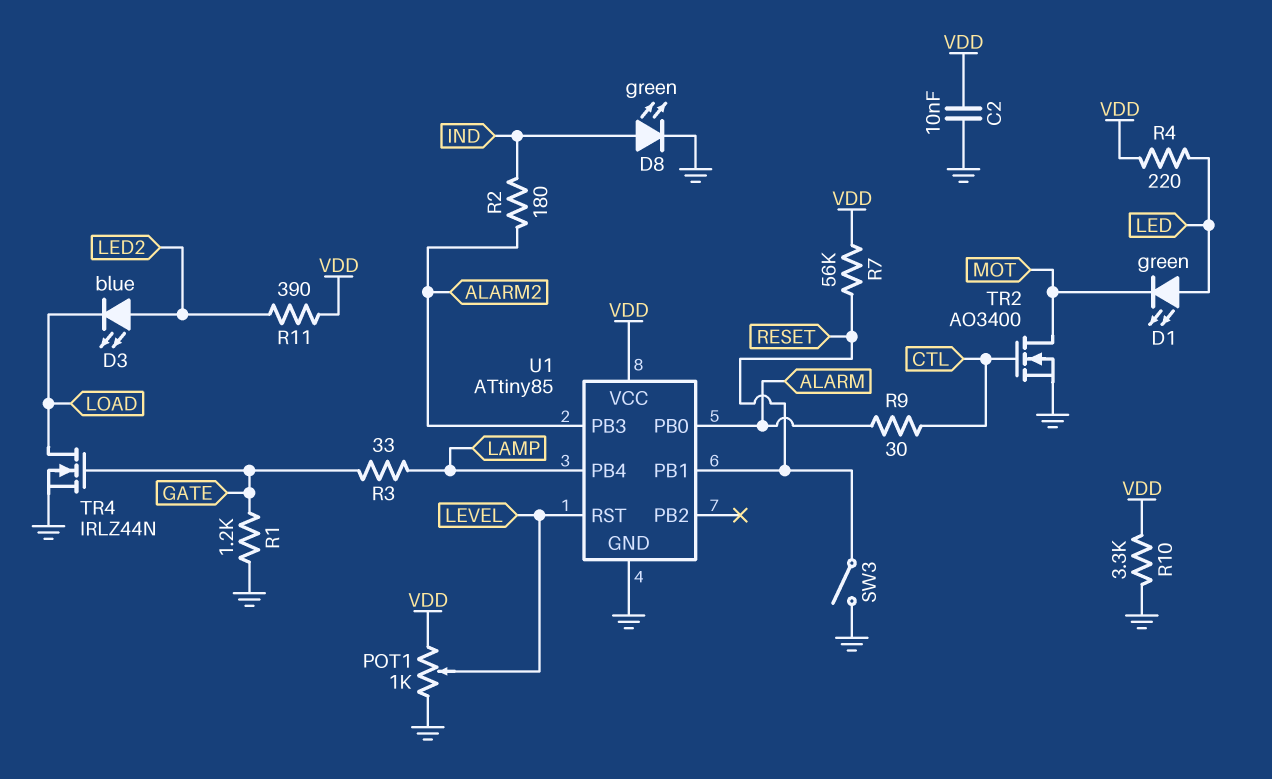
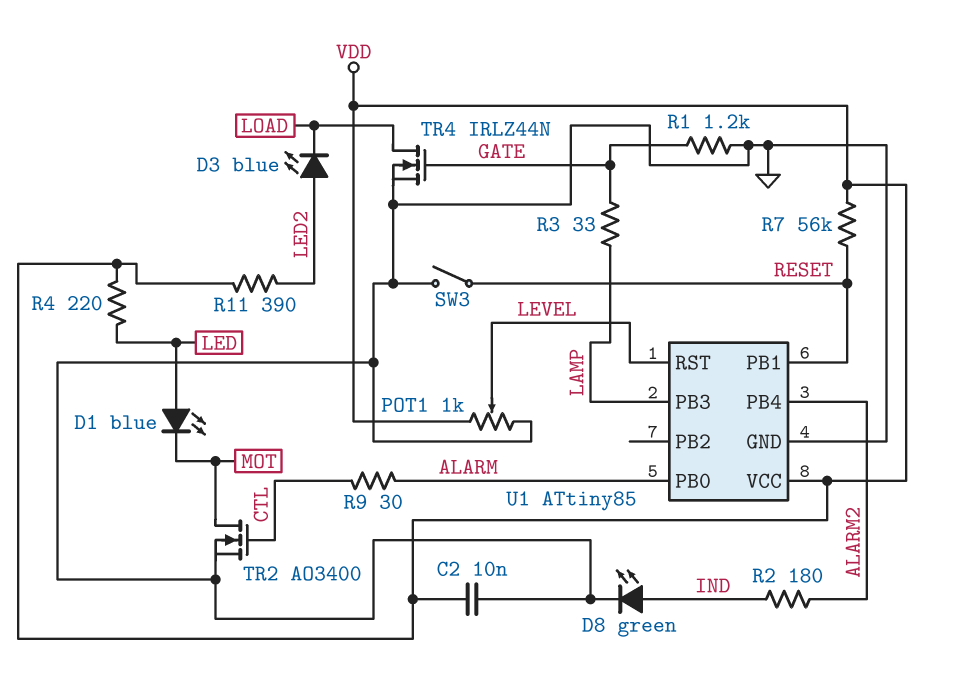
D1: LED green (A LED, K MOT) -> LED blue (A LED, K MOT)
R10: 3.3k (GND, VDD) -> none
U1 pin PB3: ALARM2 -> LAMP
U1 pin PB4: LAMP -> ALARM2

